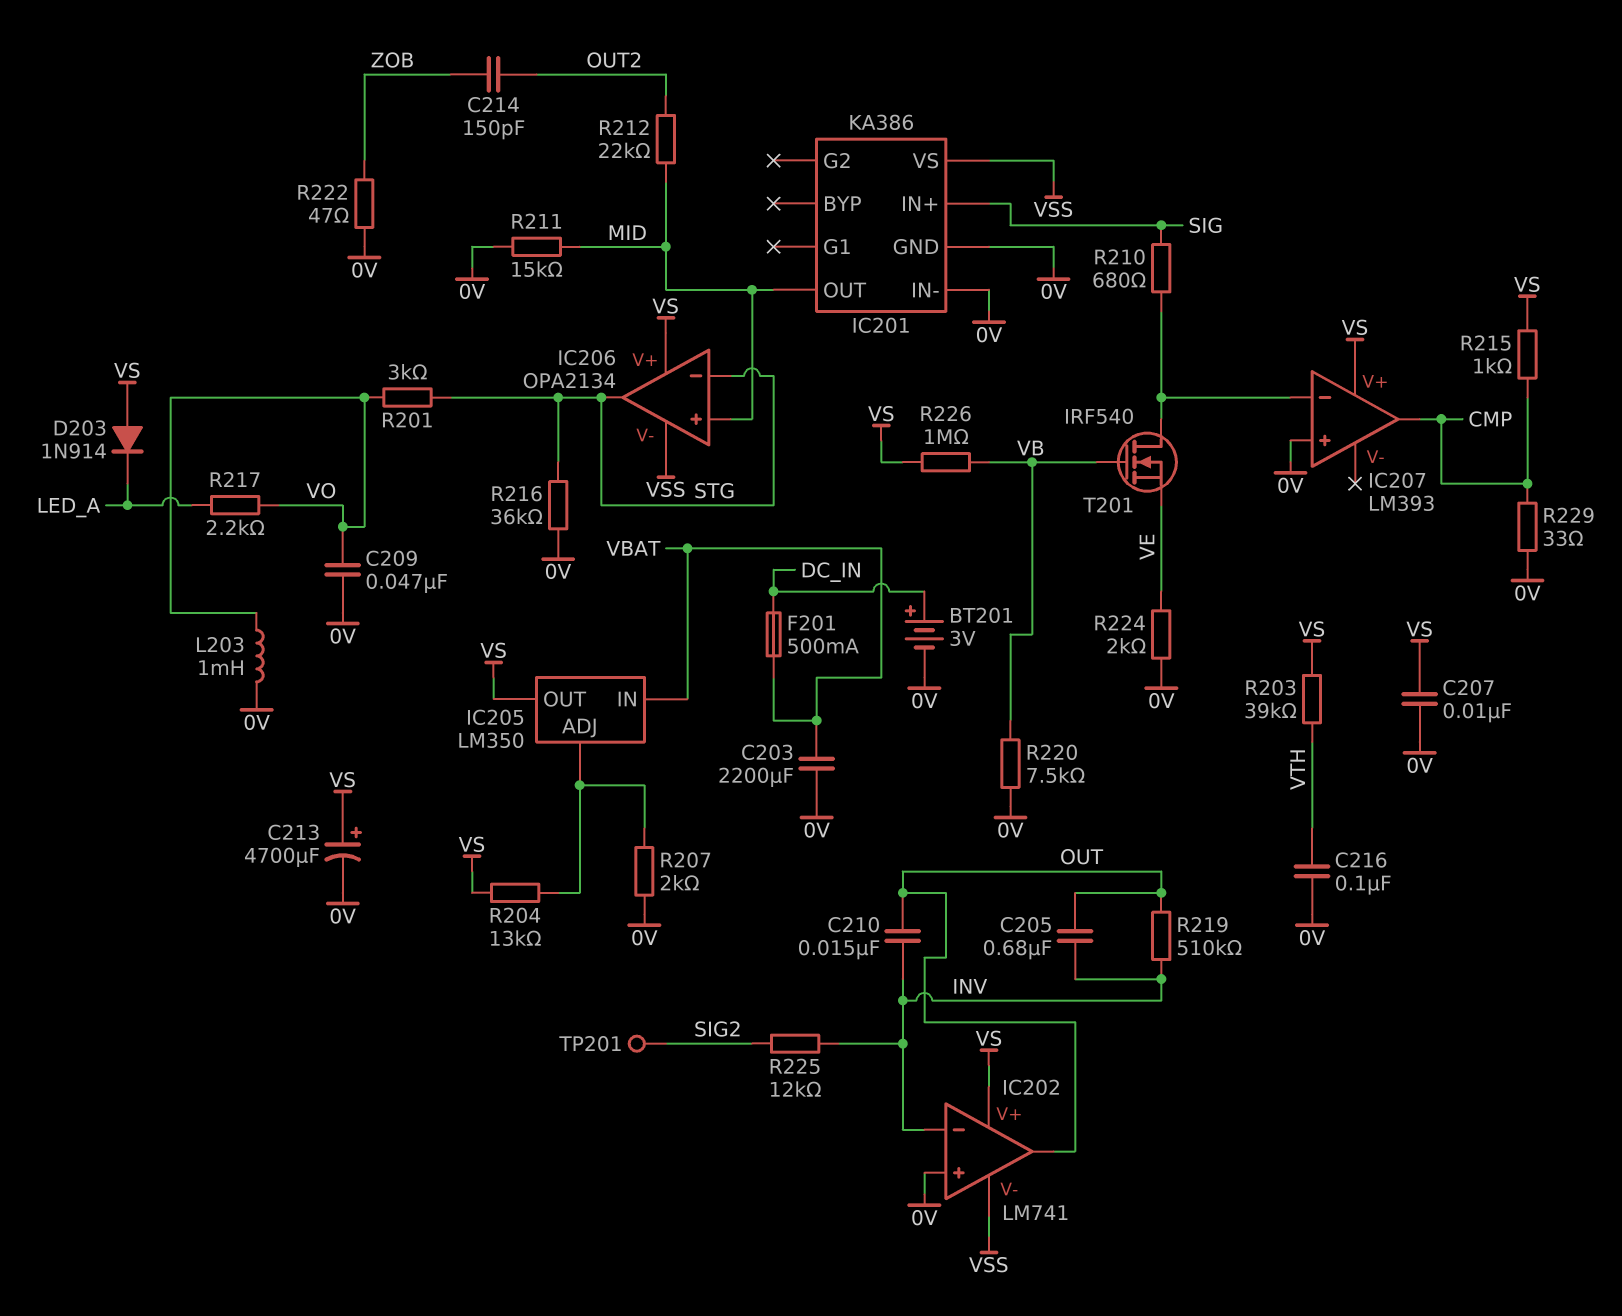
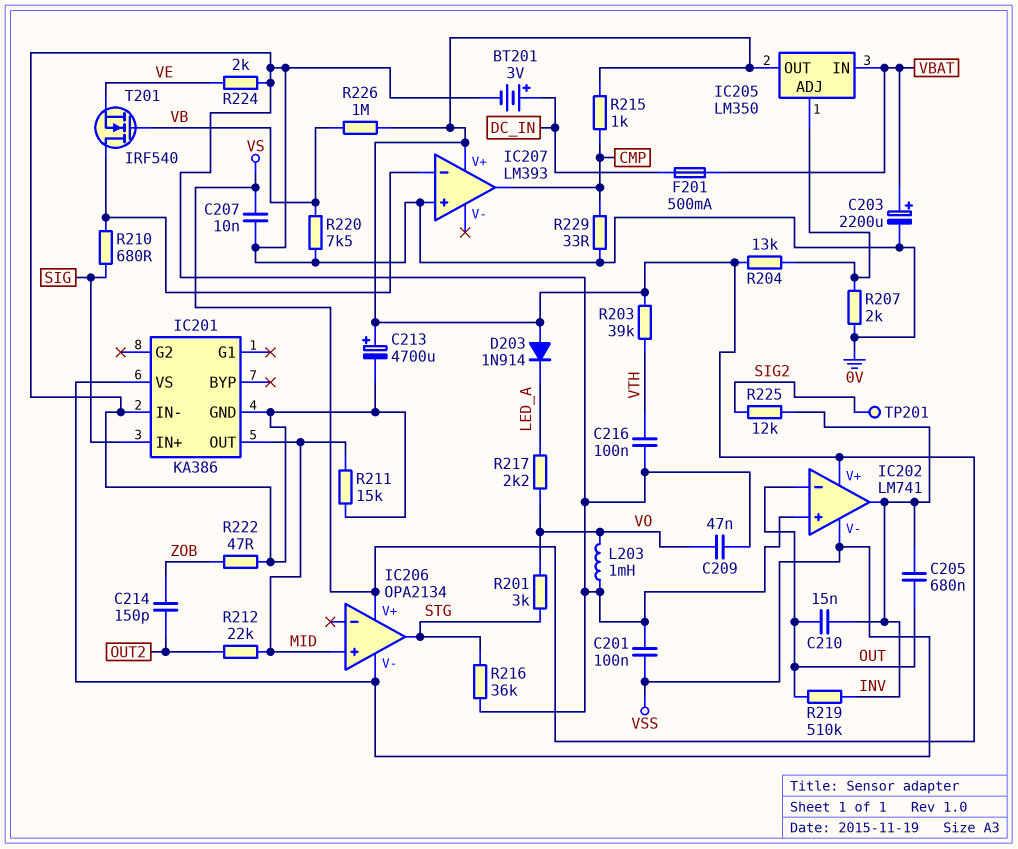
C201: none -> 100nF (0V, VSS)
C203: 2200uF (0V, VBAT) -> 2200uF (plus VBAT, minus 0V)
IC202 pin in-: INV -> OUT
IC202 pin out: OUT -> INV
IC206 pin in-: STG -> none

